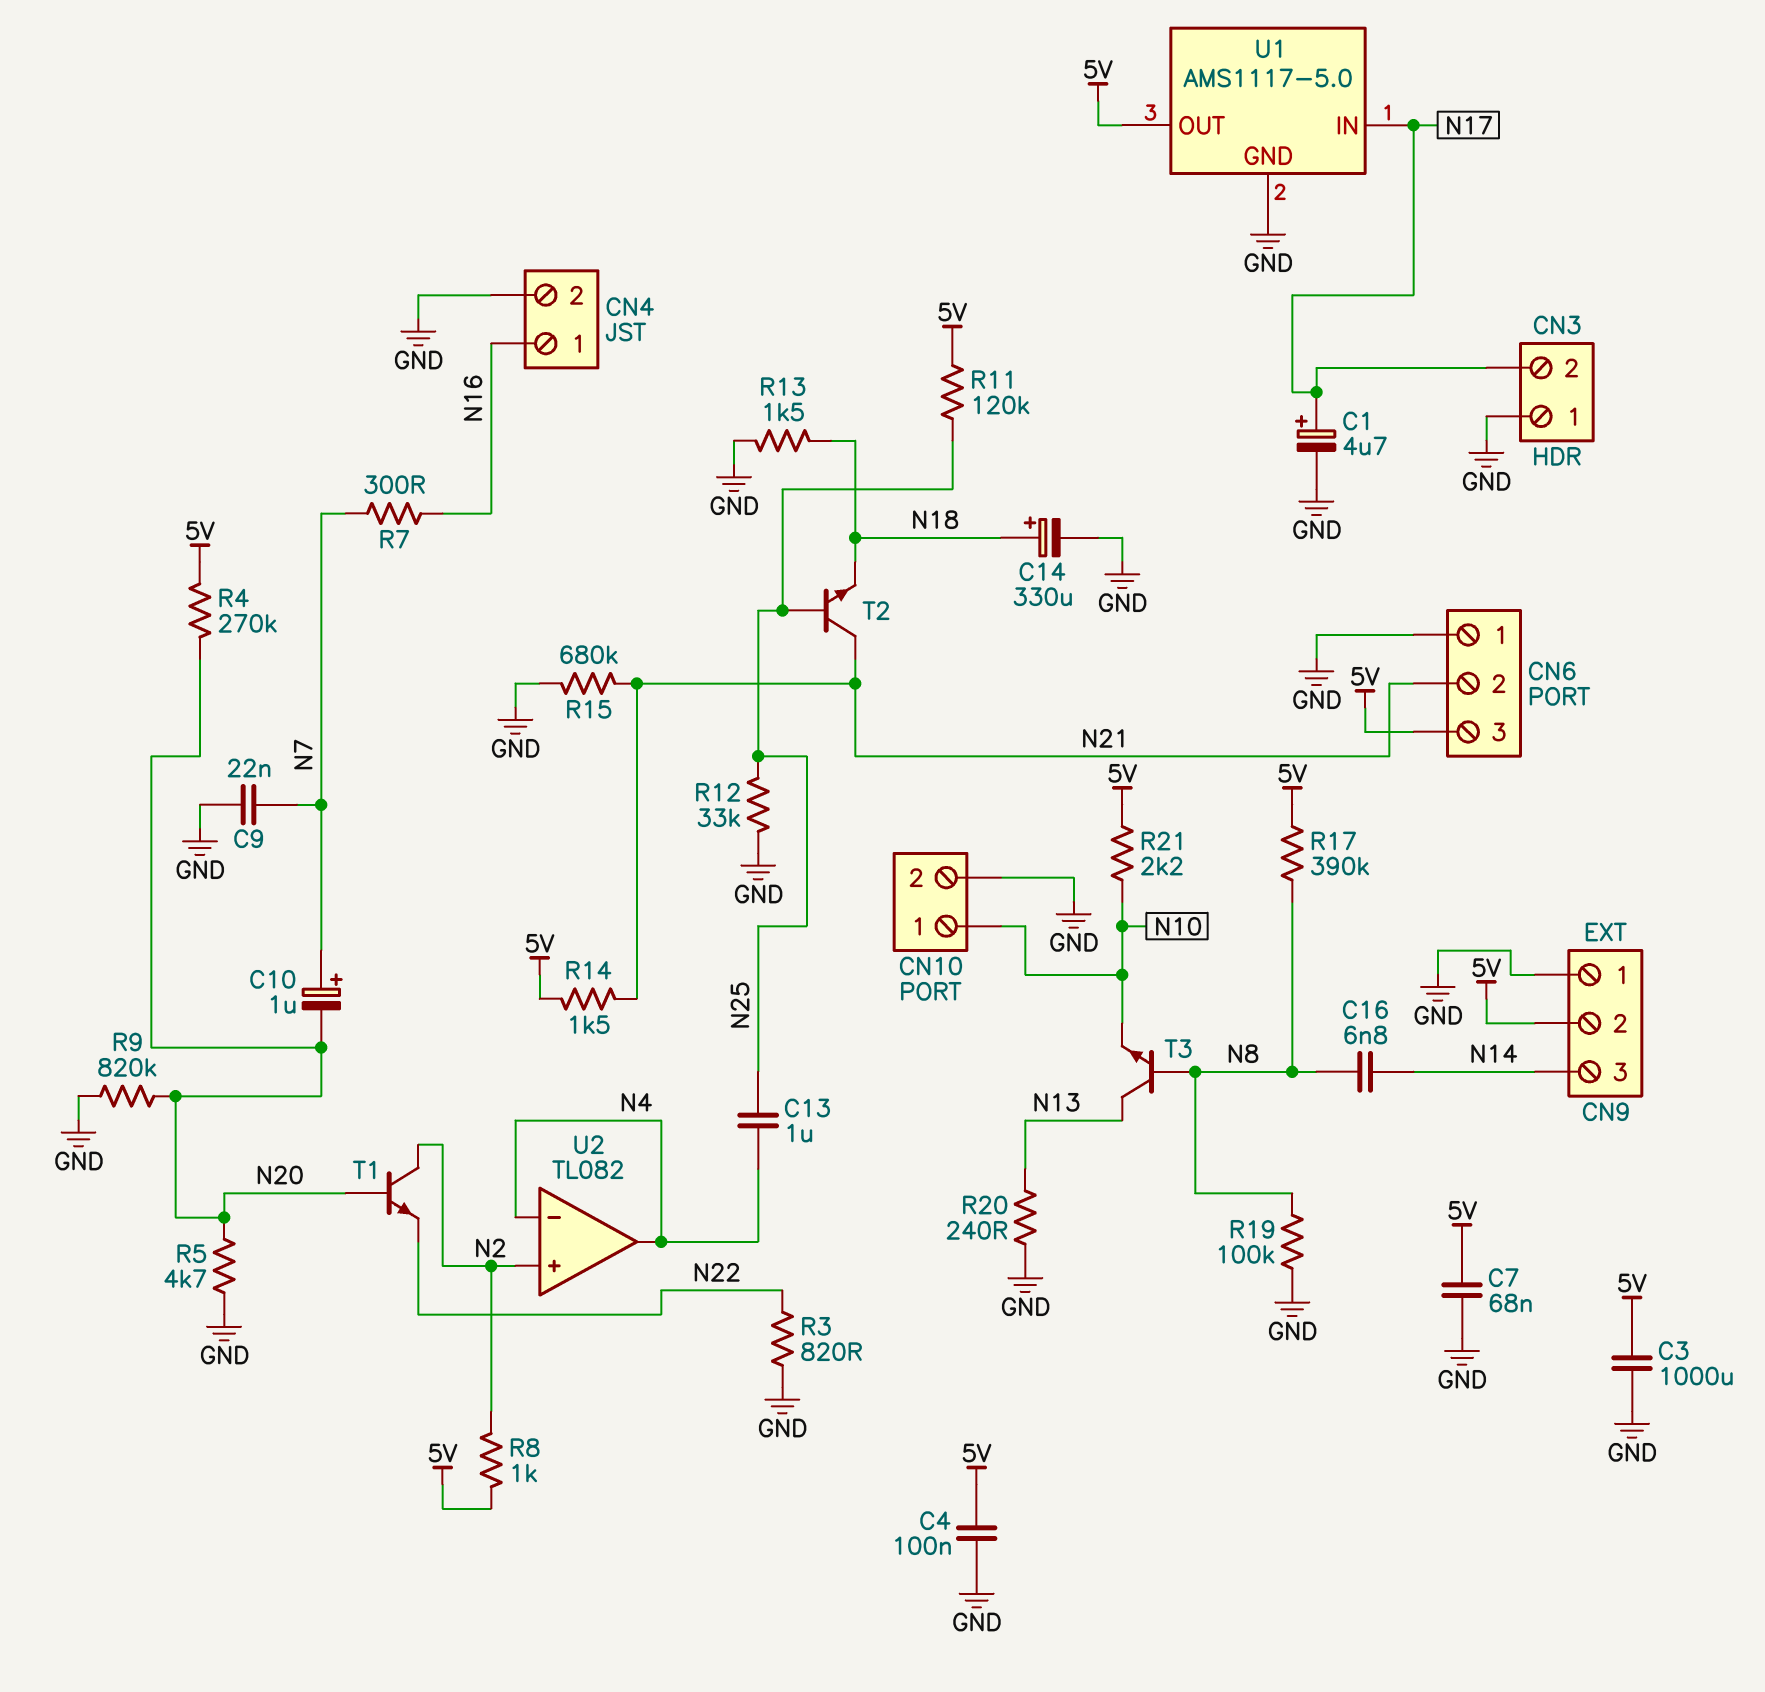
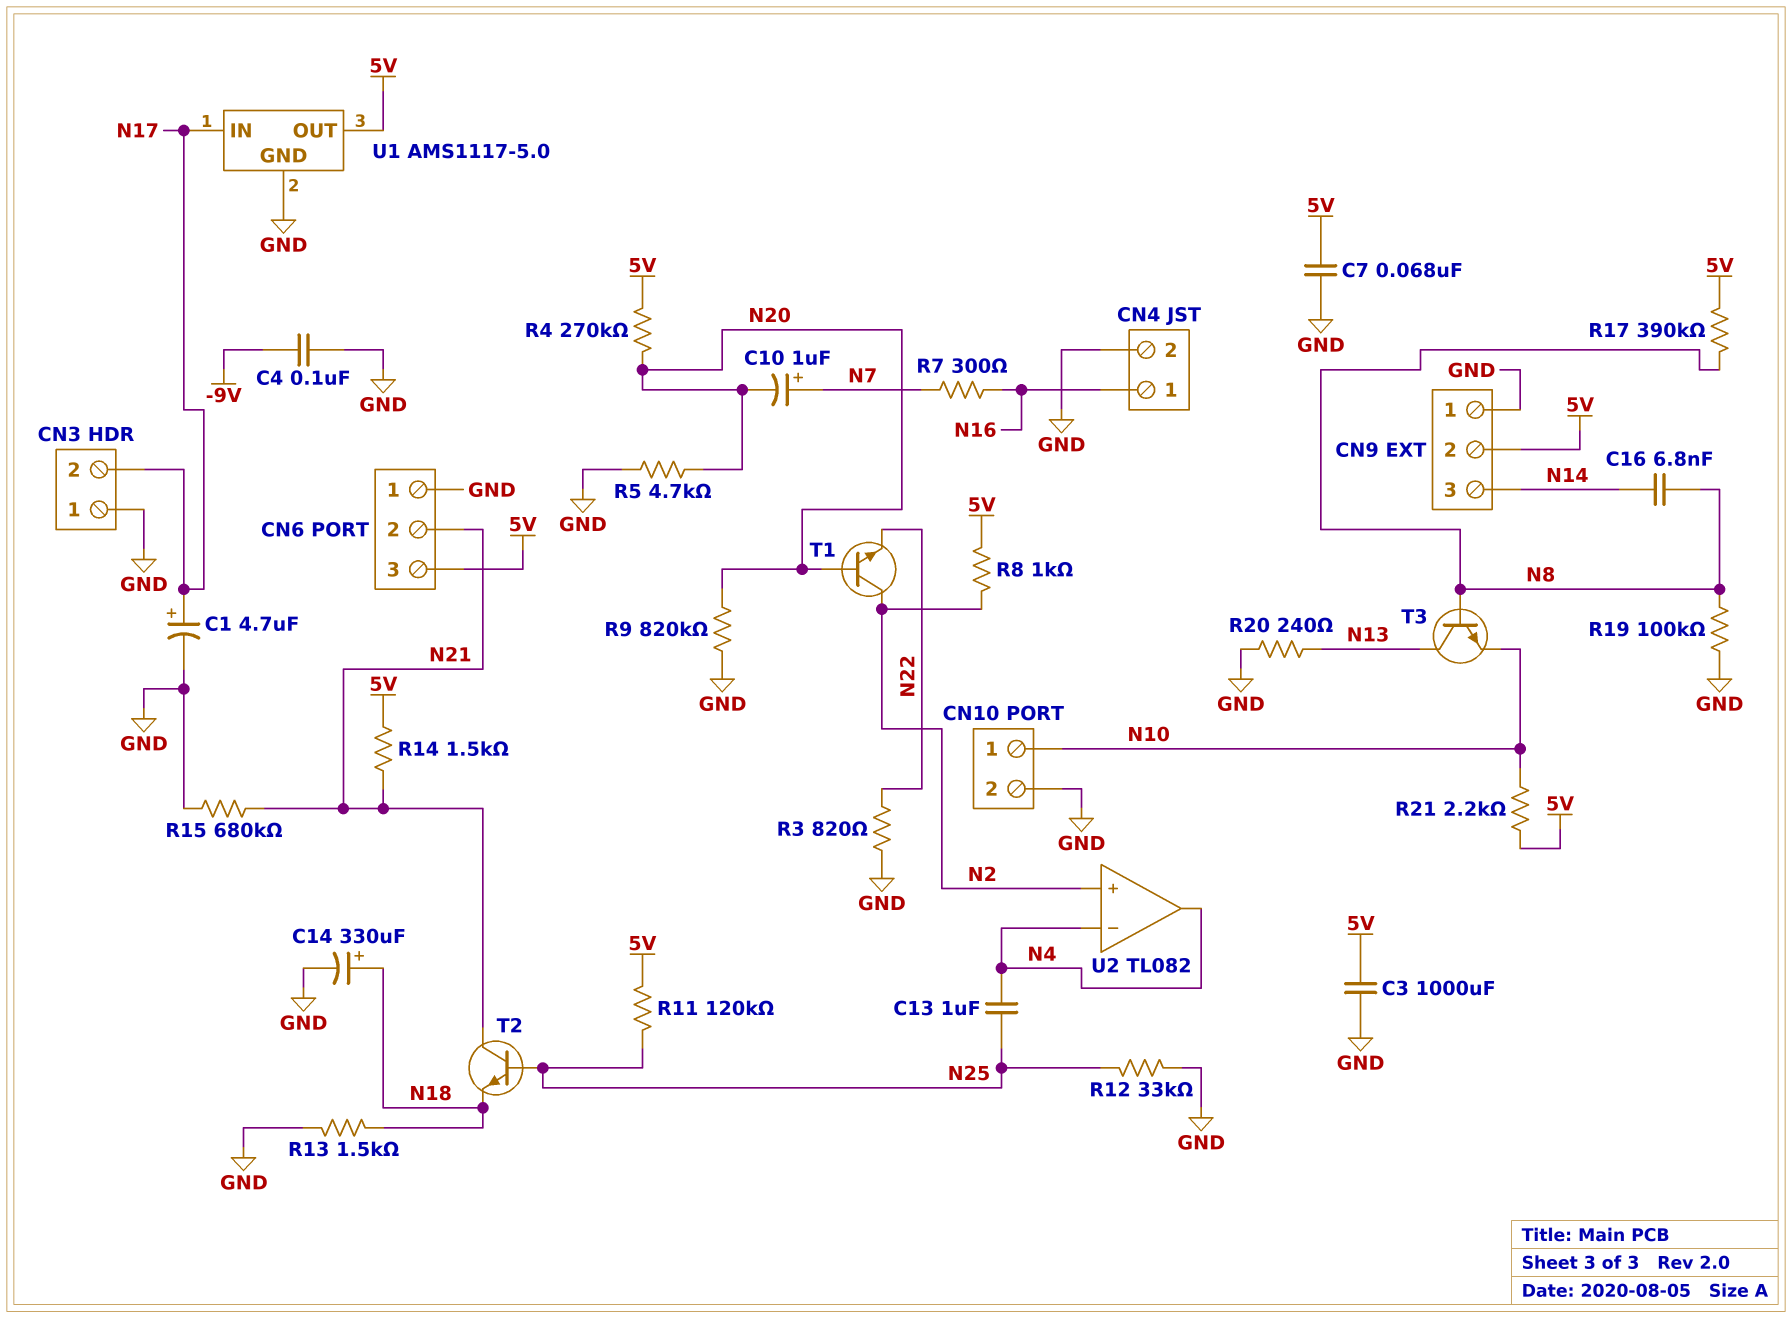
C4: 100nF (5V, GND) -> 100nF (-9V, GND)
C9: 22nF (GND, N7) -> none

